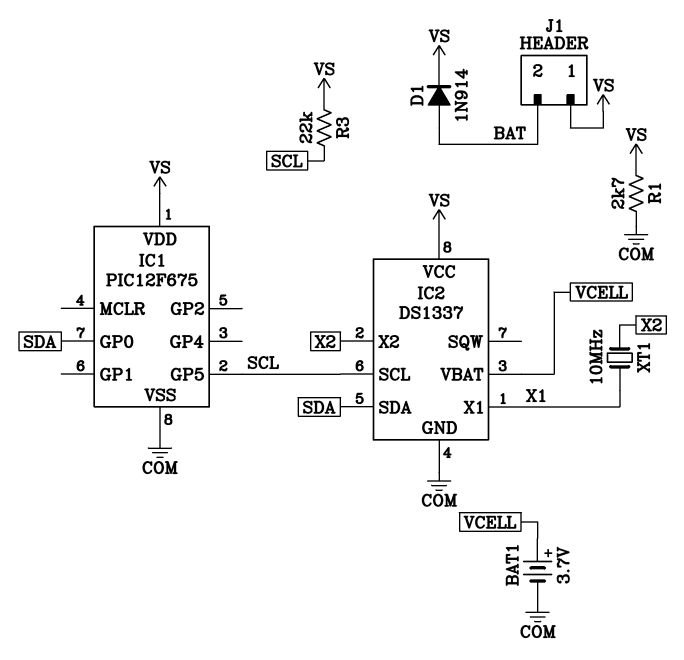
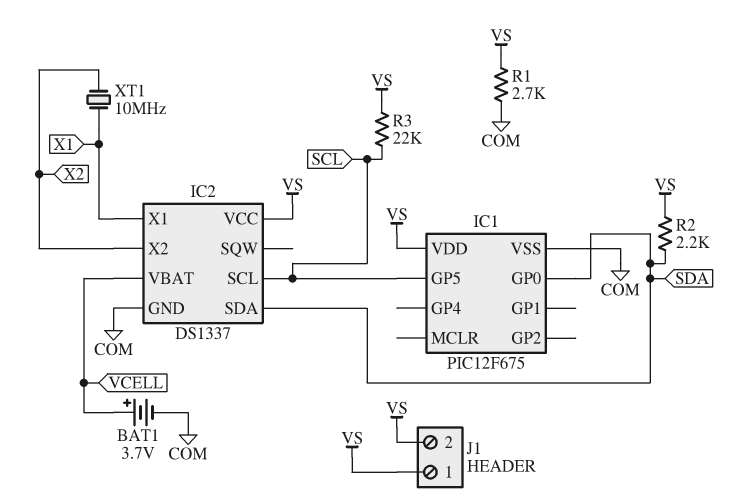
D1: diode 1N914 (A BAT, K VS) -> none
J1 pin 2: BAT -> VS
R2: none -> 2.2k (SDA, VS)

